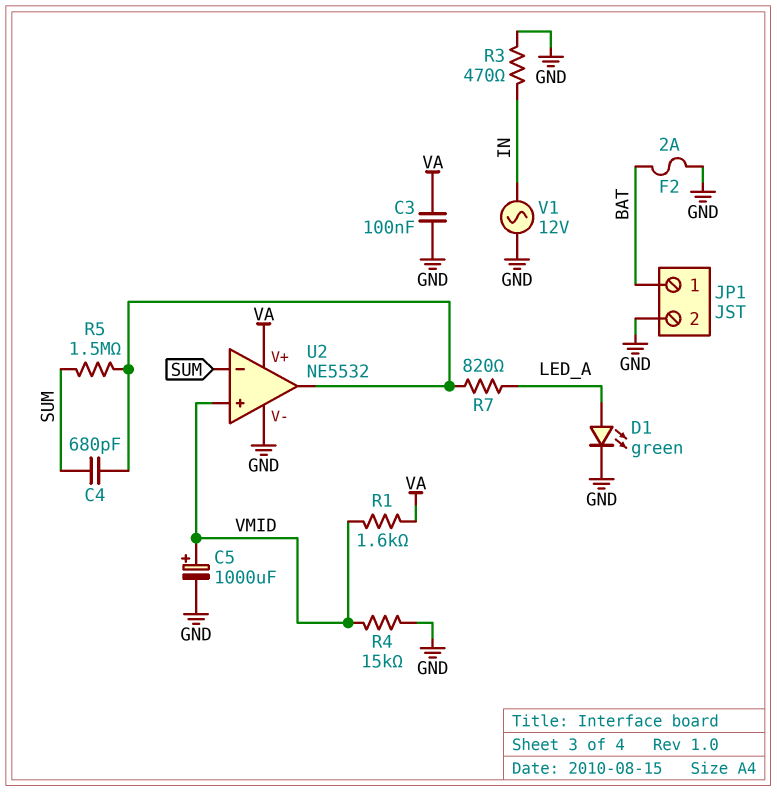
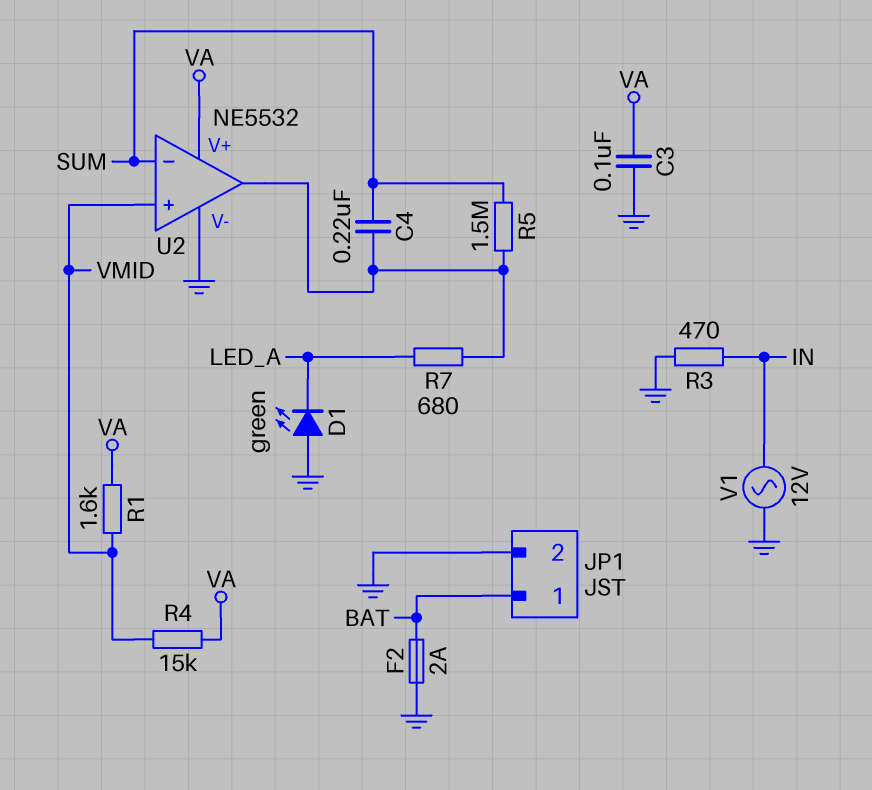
C4: 680pF (SUM, U2/out) -> 220nF (SUM, U2/out)
C5: 1000uF (plus VMID, minus GND) -> none
D1: LED green (A LED_A, K GND) -> LED green (A GND, K LED_A)
R4: 15k (GND, VMID) -> 15k (VA, VMID)
R7: 820 (LED_A, U2/out) -> 680 (LED_A, U2/out)

